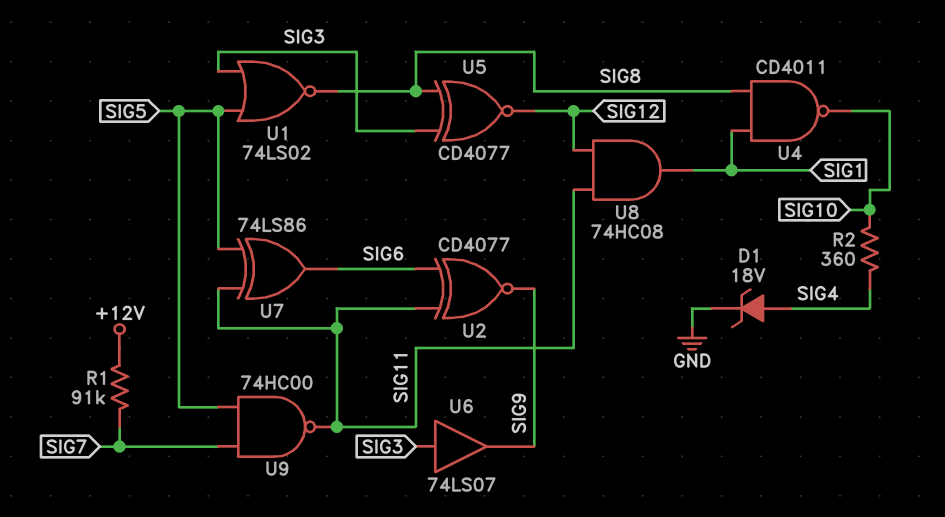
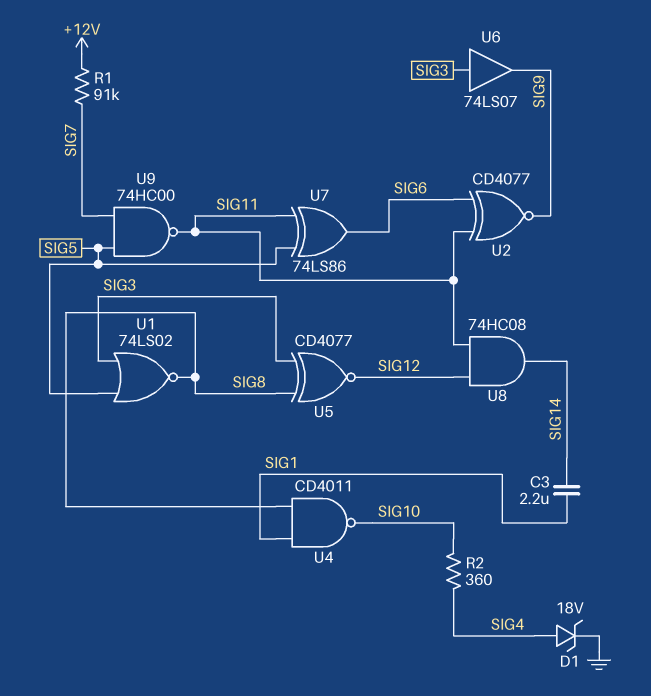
C3: none -> 2.2uF (SIG1, SIG14)
U8: AND 74HC08 (in SIG11, in SIG12, out SIG1) -> AND 74HC08 (in SIG11, in SIG12, out SIG14)

